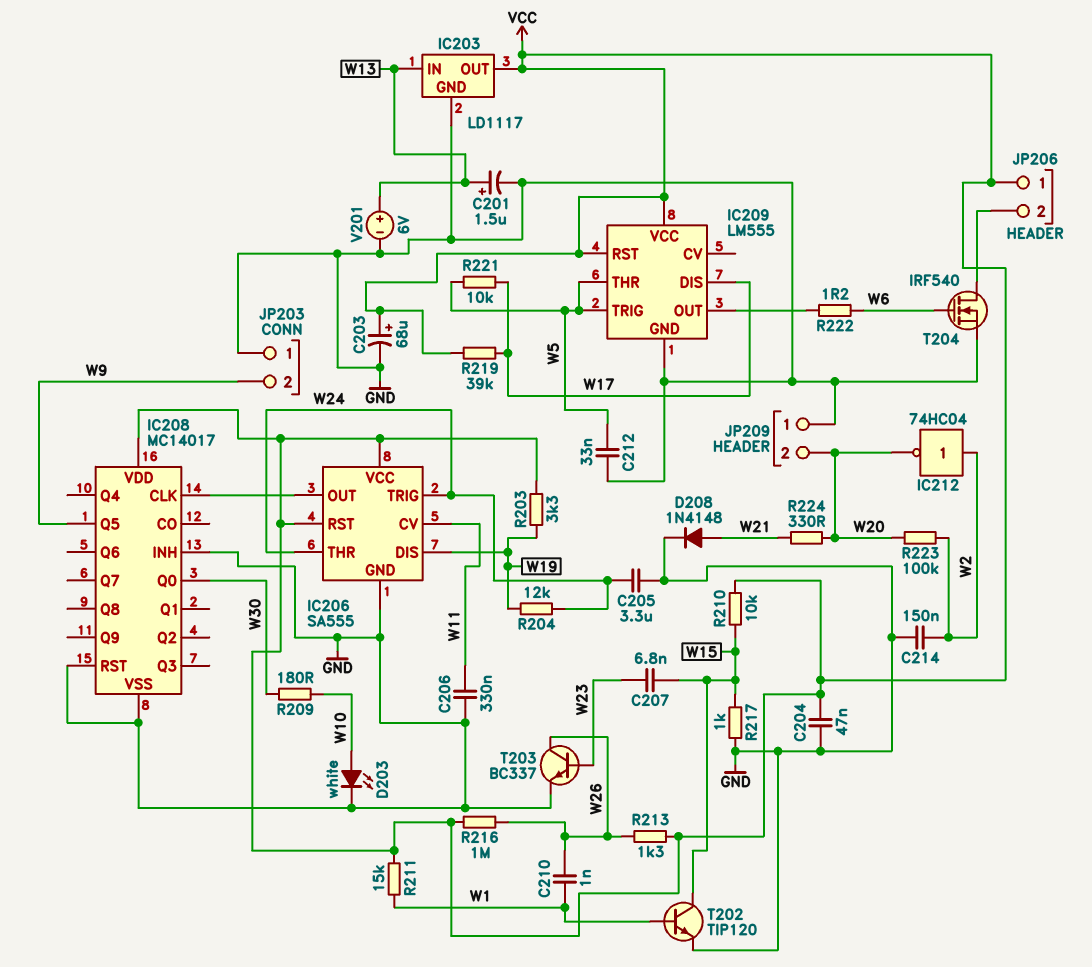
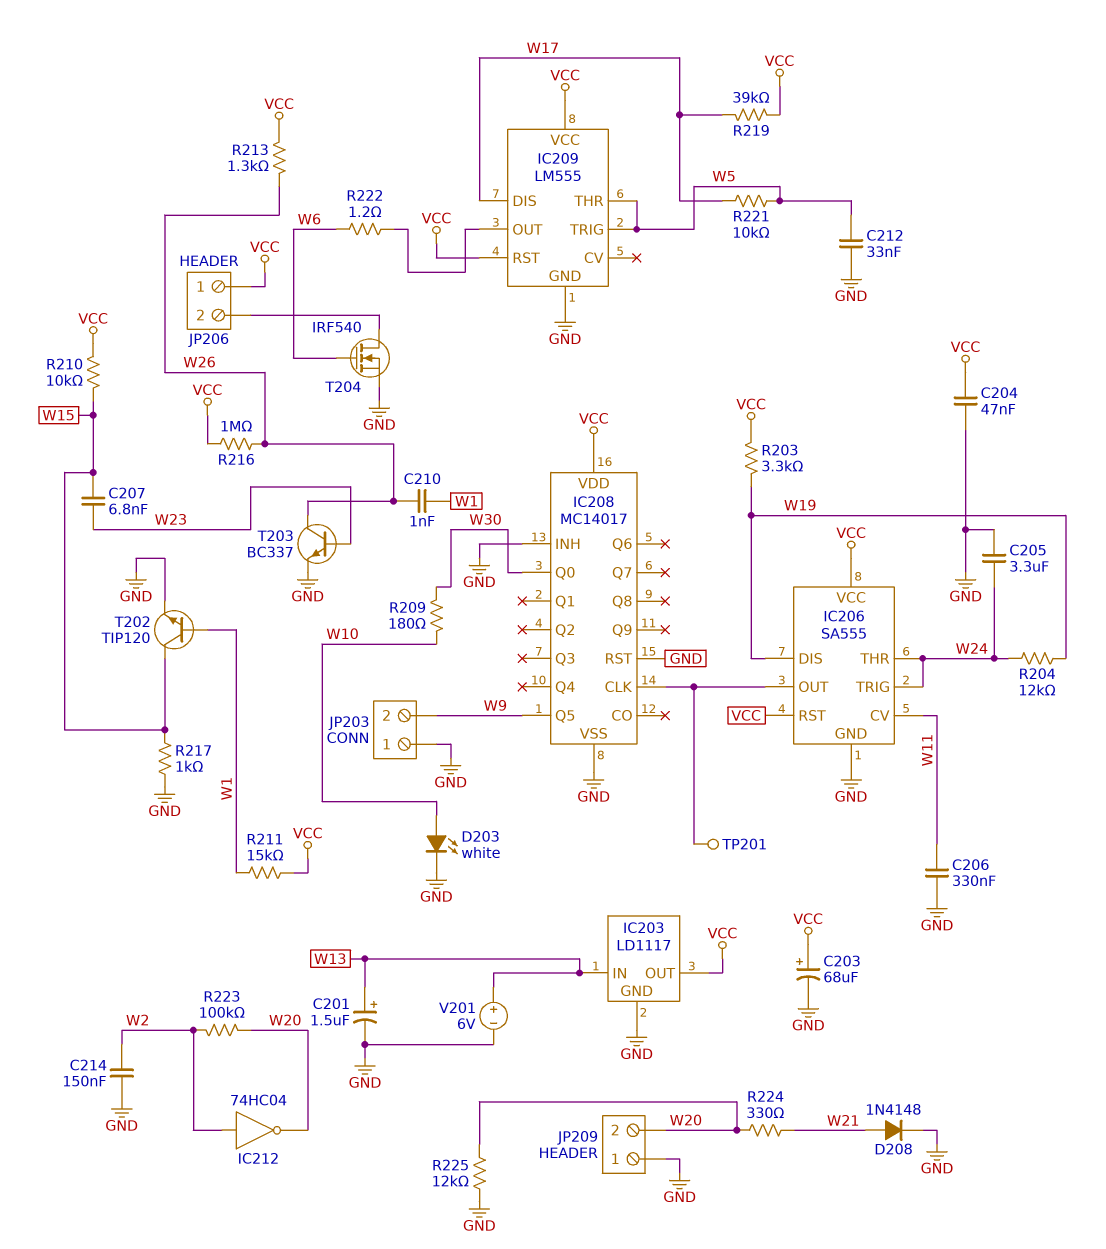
R225: none -> 12k (GND, W20)
TP201: none -> test point (IC206/OUT)

